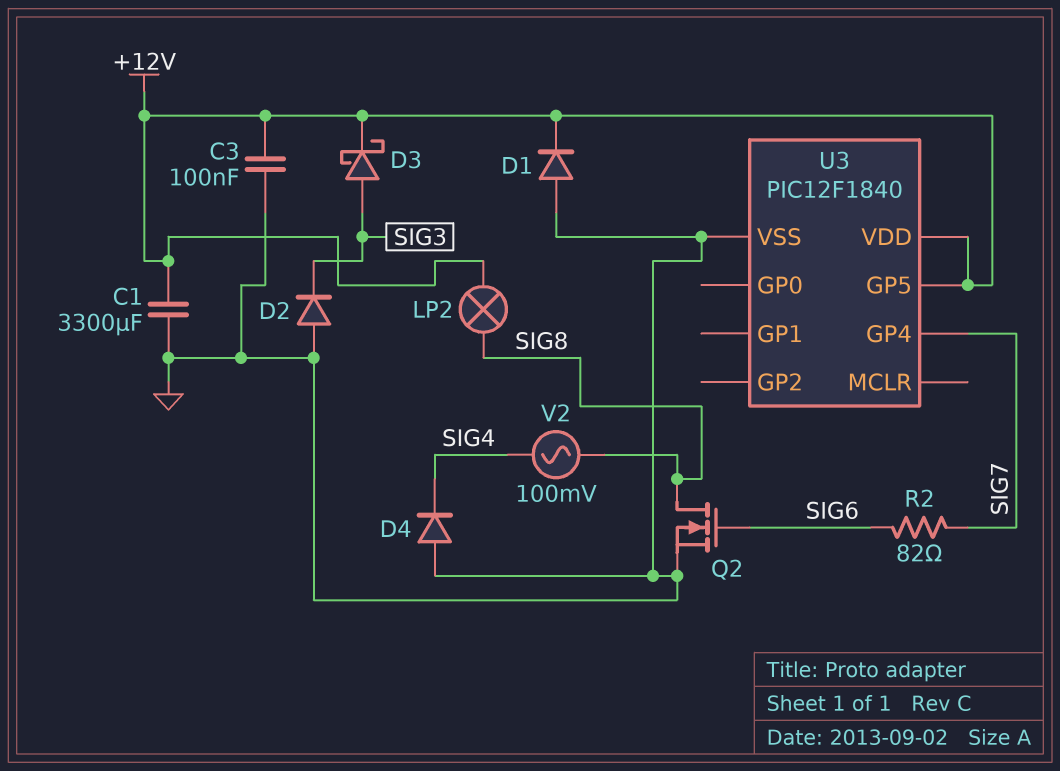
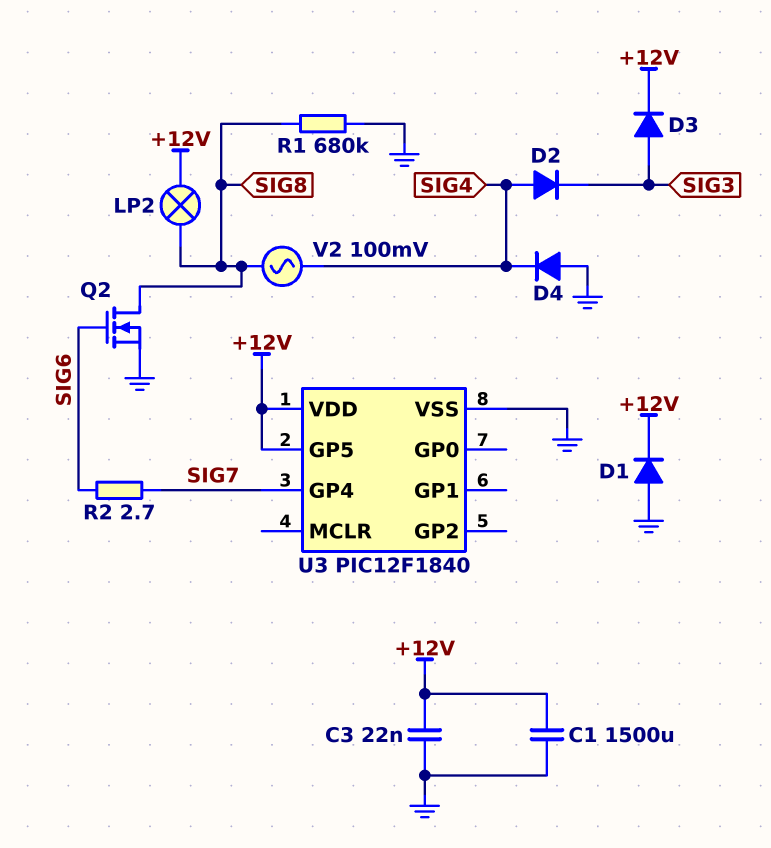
C1: 3300uF (+12V, GND) -> 1500uF (+12V, GND)
C3: 100nF (+12V, GND) -> 22nF (+12V, GND)
D2: diode (A GND, K SIG3) -> diode (A SIG4, K SIG3)
D3: schottky (A SIG3, K +12V) -> diode (A SIG3, K +12V)
R1: none -> 680k (GND, SIG8)
R2: 82 (SIG6, SIG7) -> 2.7 (SIG6, SIG7)

